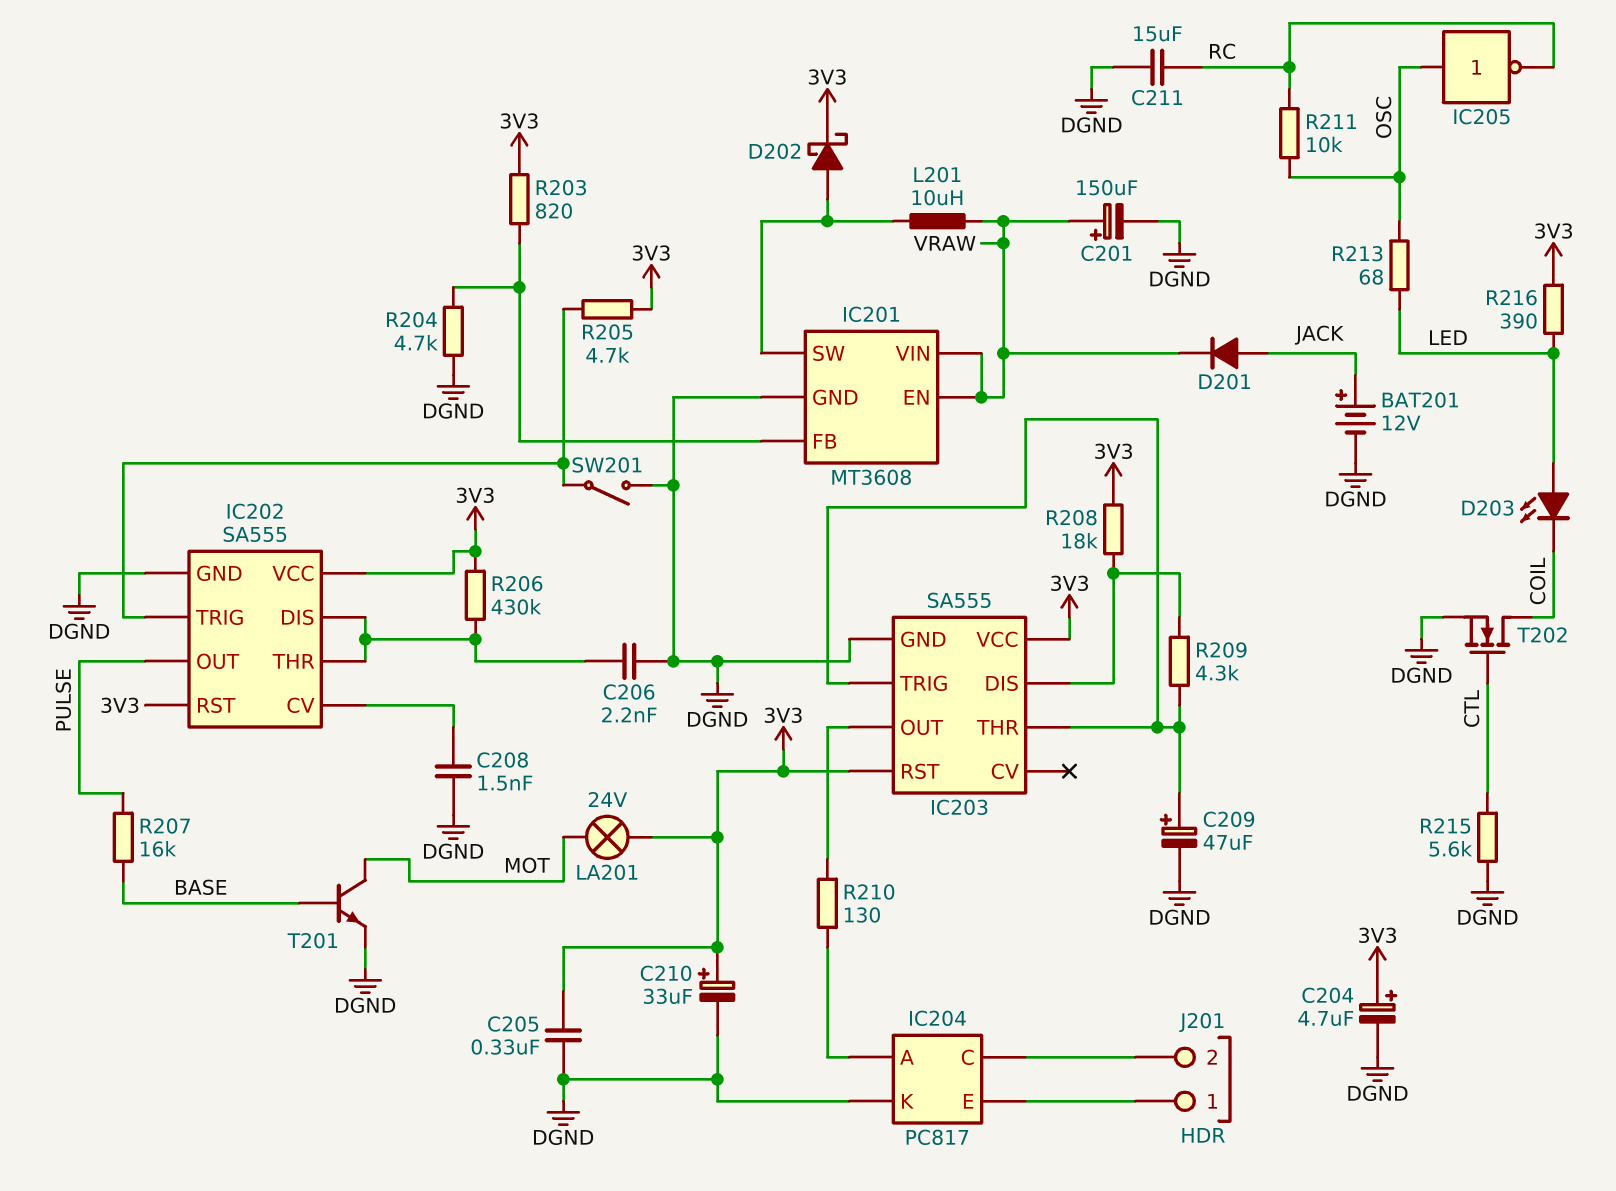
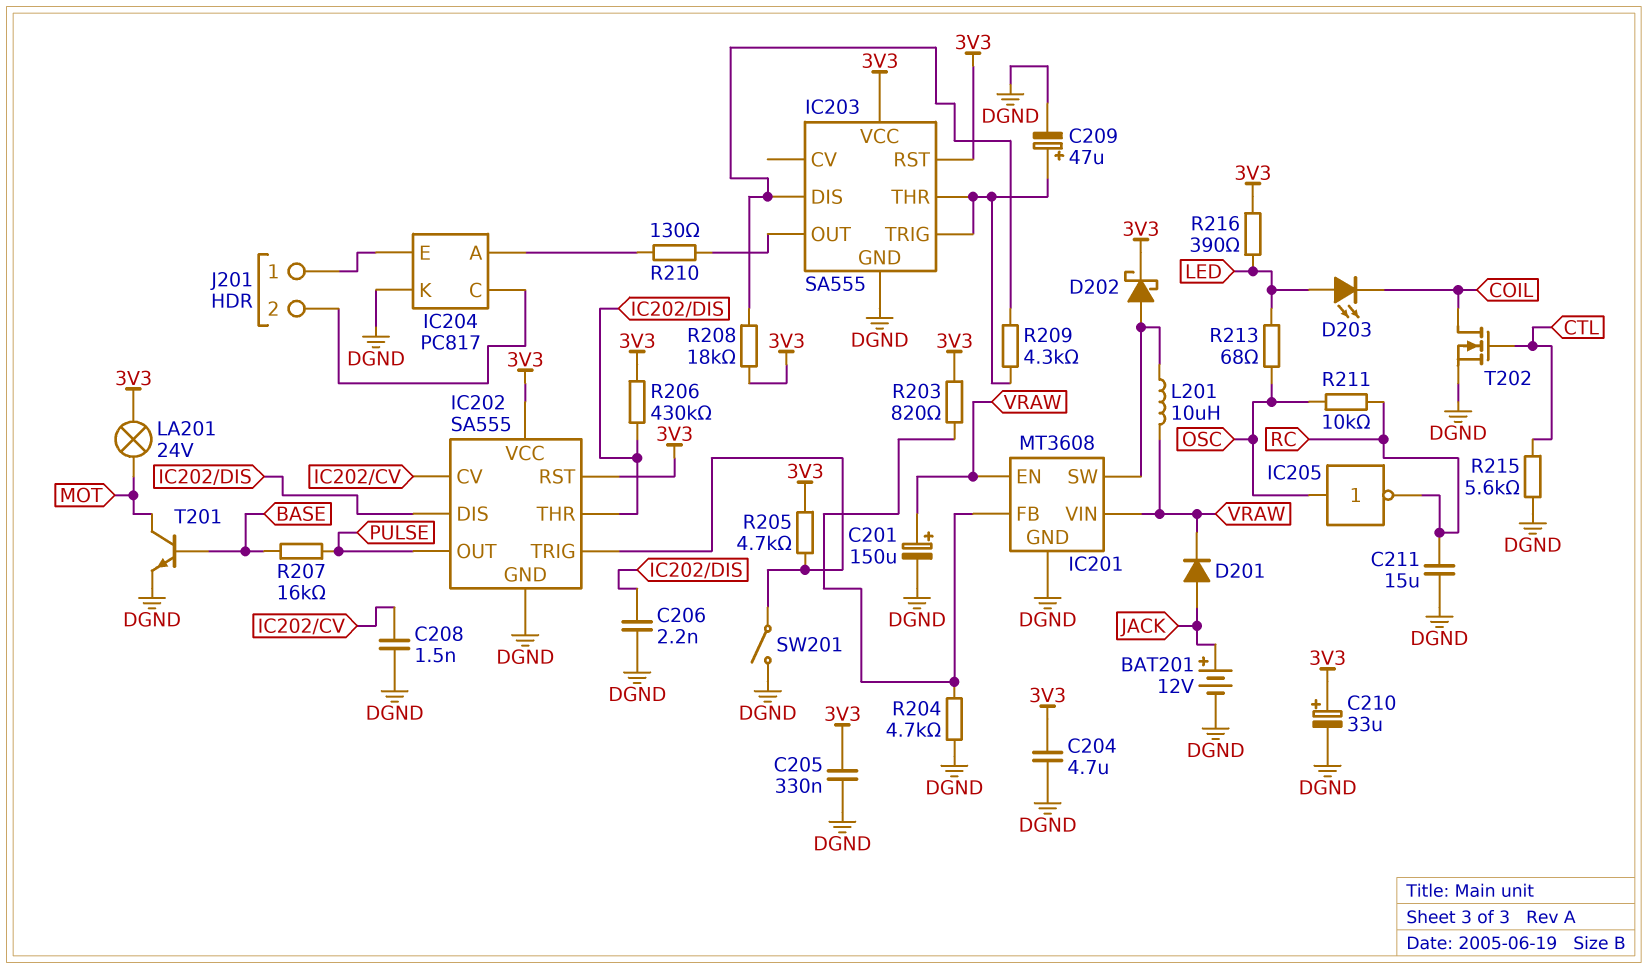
C204: 4.7uF (plus 3V3, minus DGND) -> 4.7uF (3V3, DGND)

